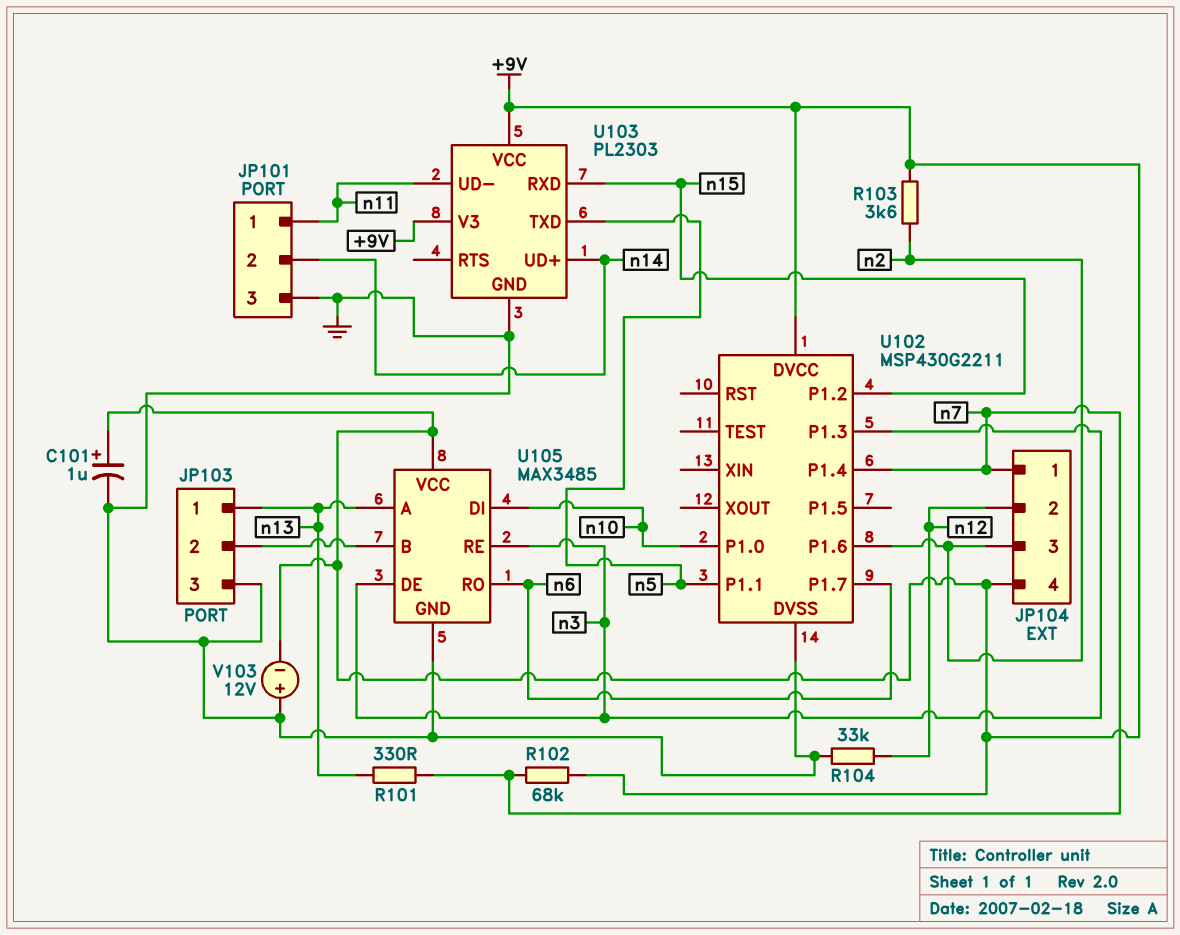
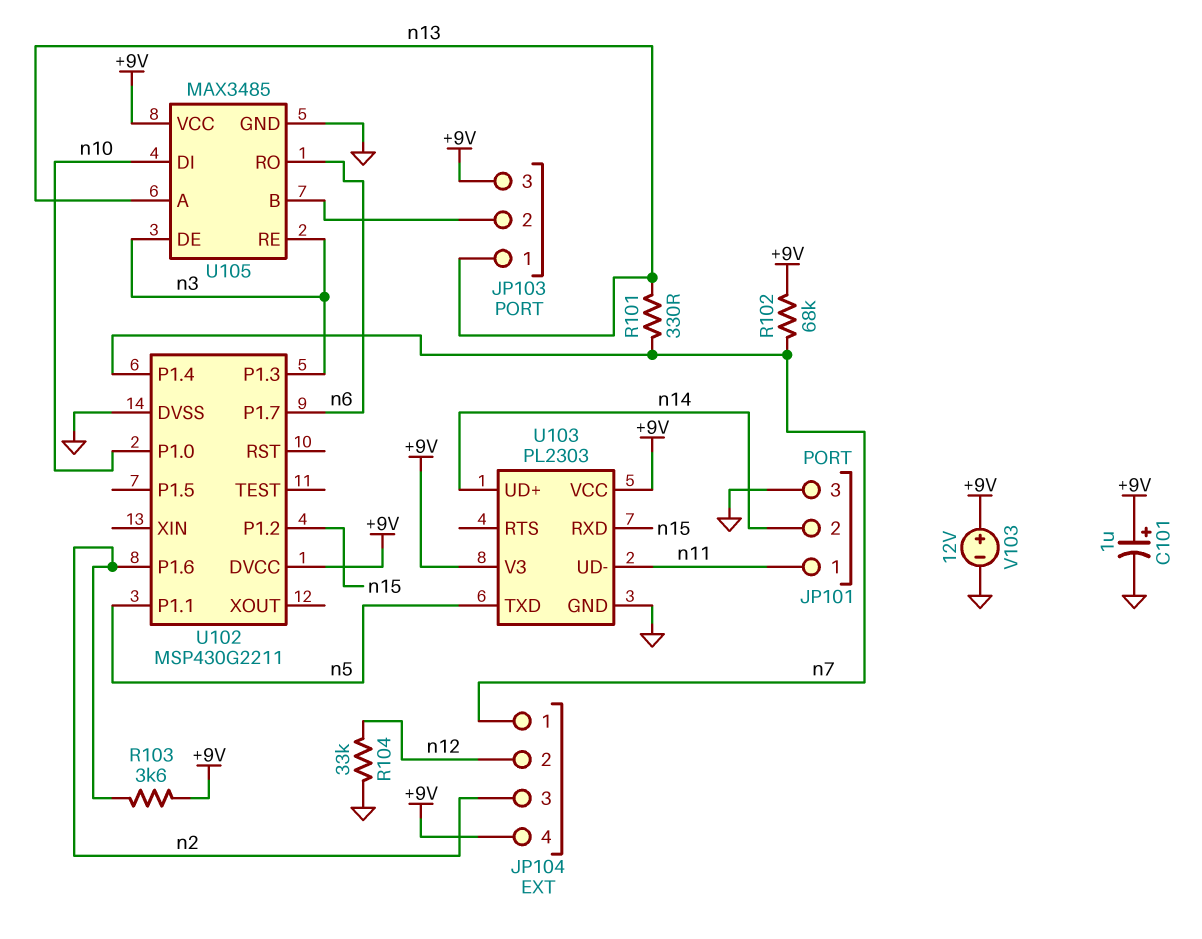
JP103 pin 3: GND -> +9V
V103: 12V (plus GND, minus +9V) -> 12V (plus +9V, minus GND)

